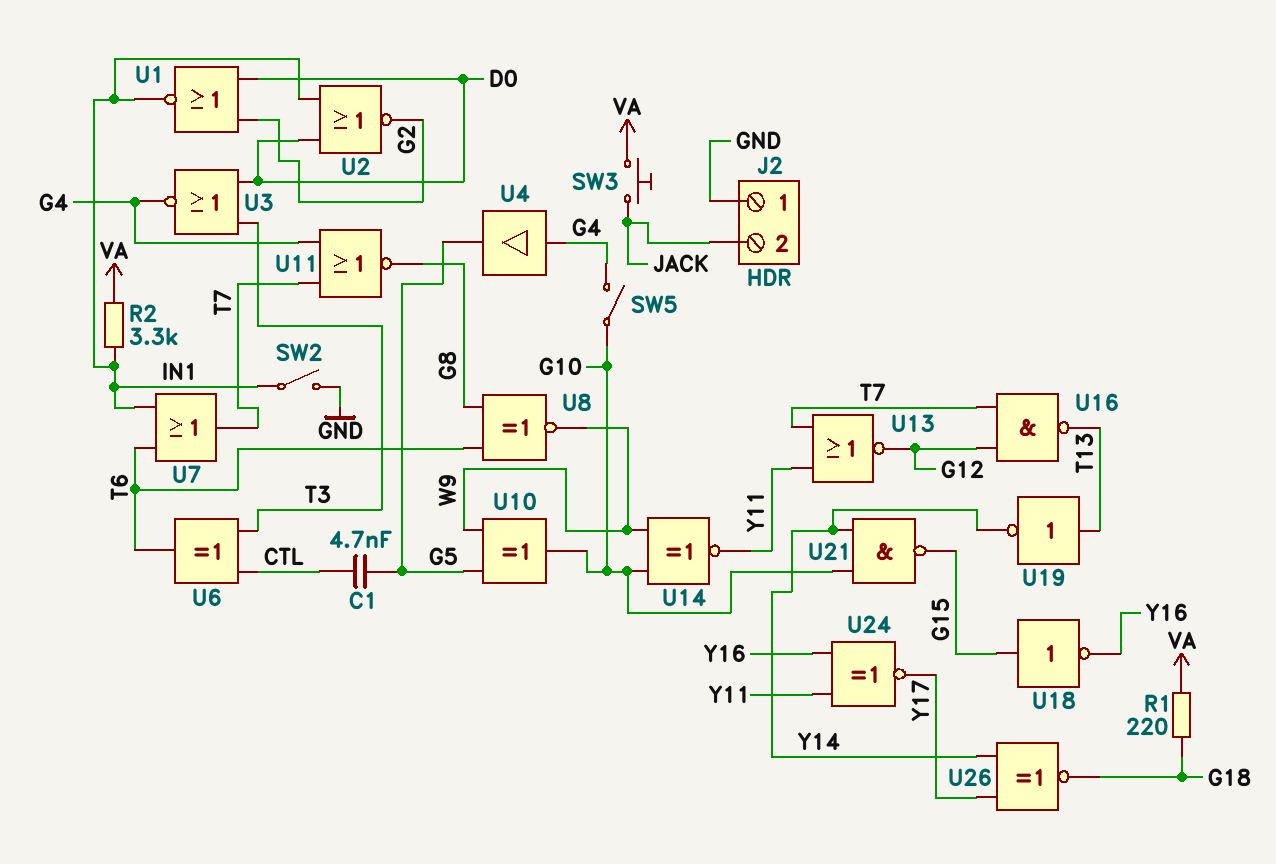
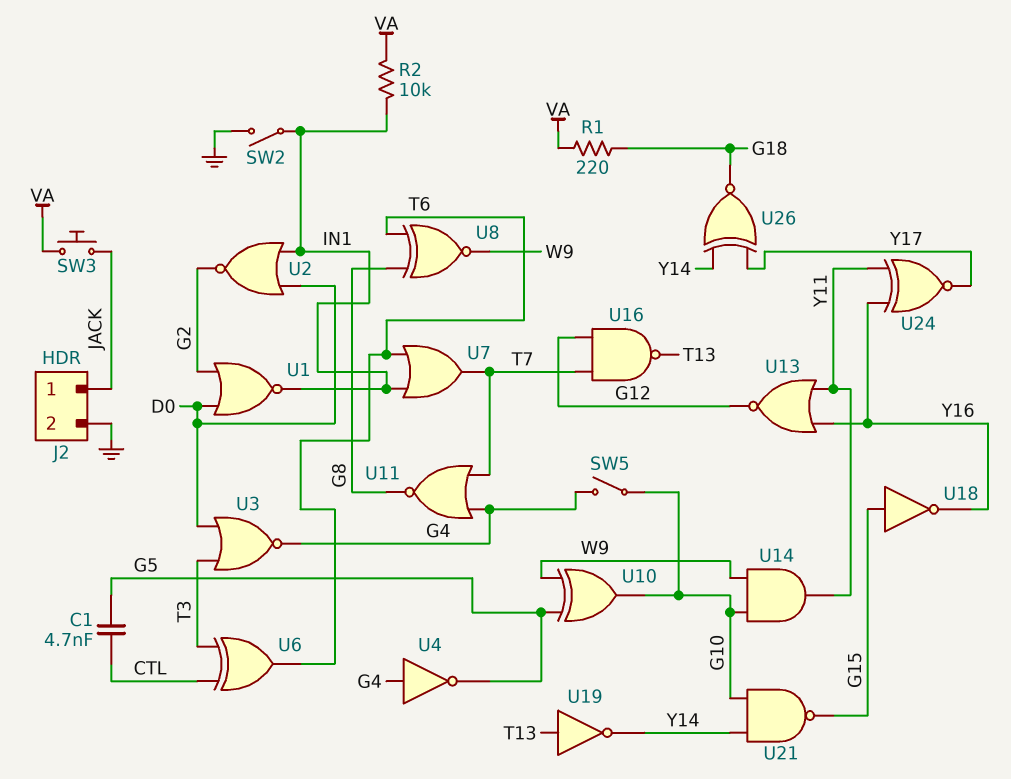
J2 pin 1: GND -> JACK
J2 pin 2: JACK -> GND
R2: 3.3k (IN1, VA) -> 10k (IN1, VA)
U4: buffer (in G4, out G5) -> NOT (in G4, out G5)
U13: NOR (in T7, in Y11, out G12) -> NOR (in Y11, in Y16, out G12)
U14: XNOR (in G10, in W9, out Y11) -> AND (in G10, in W9, out Y11)

